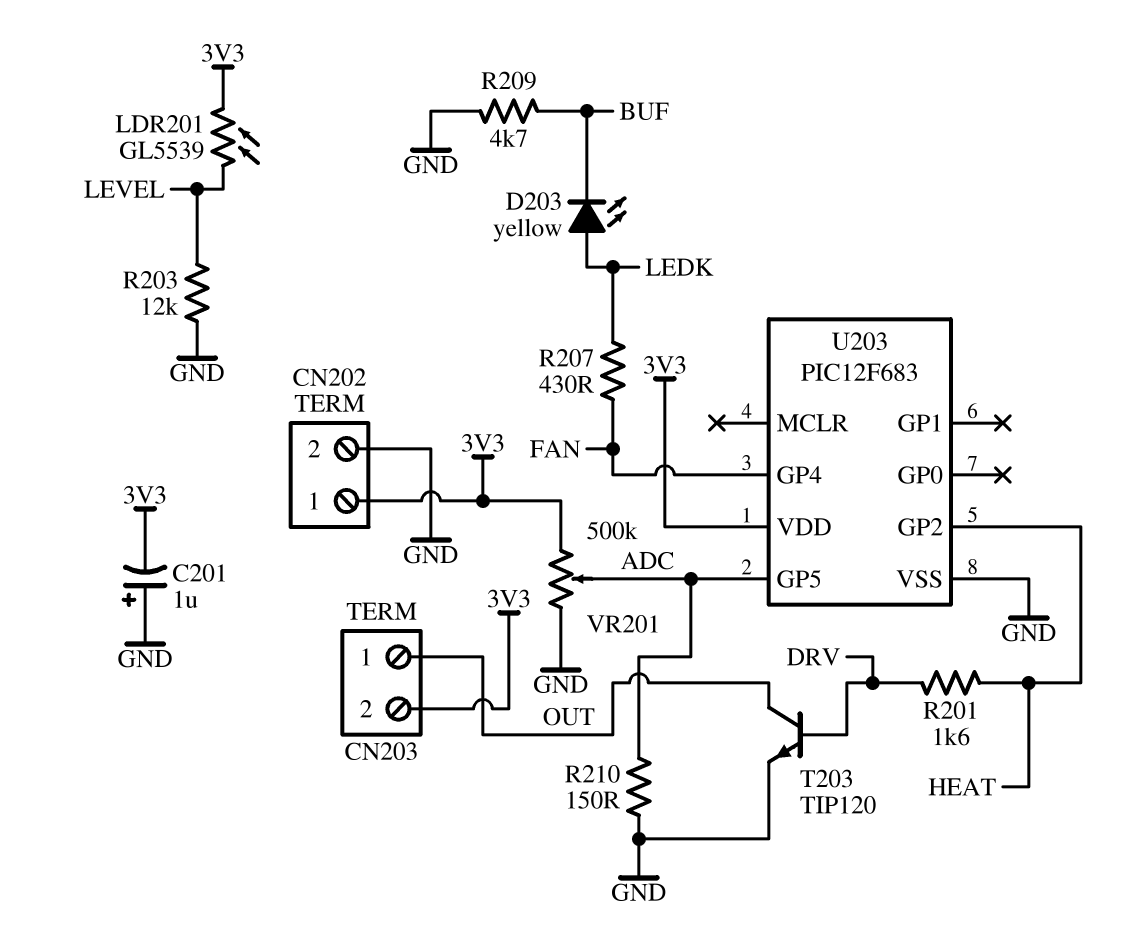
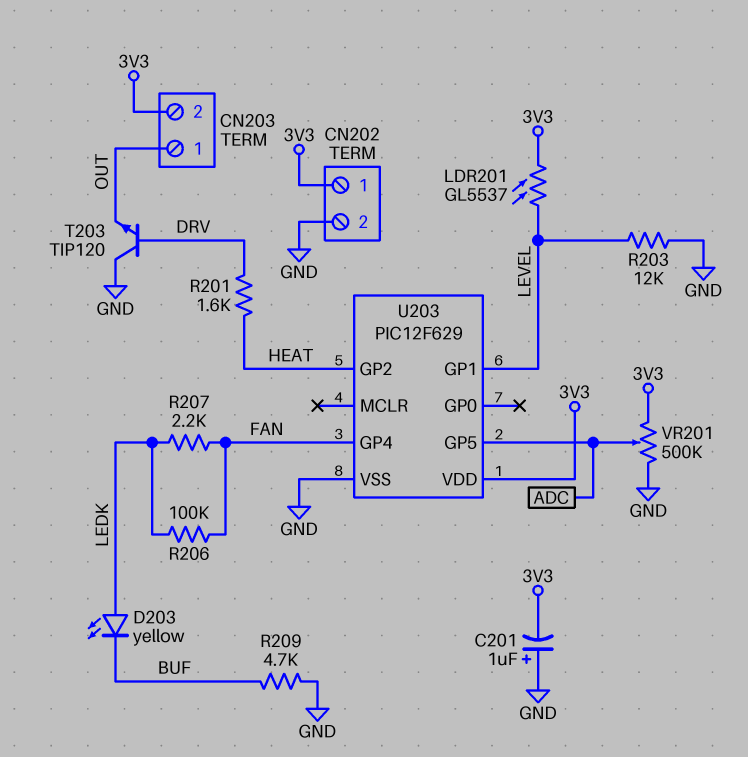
LDR201: GL5539 (3V3, LEVEL) -> GL5537 (3V3, LEVEL)
R206: none -> 100k (FAN, LEDK)
R207: 430 (FAN, LEDK) -> 2.2k (FAN, LEDK)
R210: 150 (ADC, GND) -> none
T203: NPN TIP120 (B DRV, C OUT, E GND) -> NPN TIP120 (B DRV, C GND, E OUT)
U203: PIC12F683 -> PIC12F629
U203 pin GP1: none -> LEVEL

